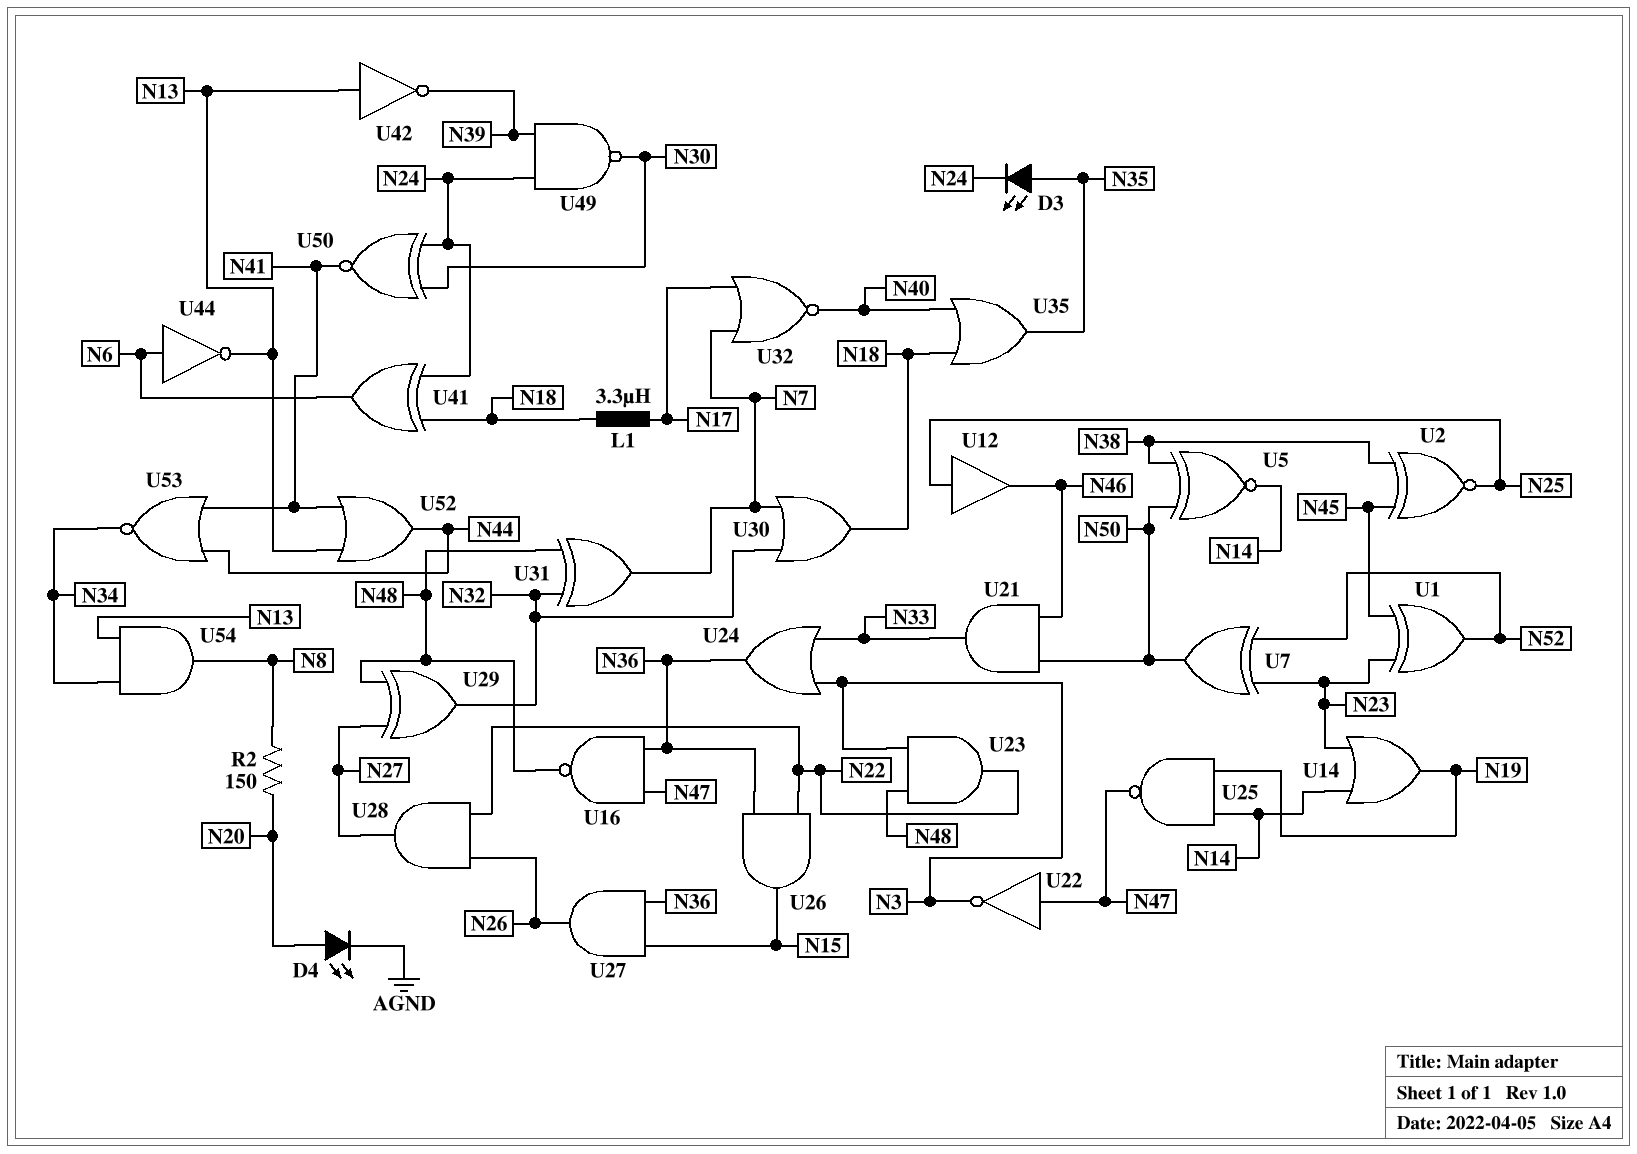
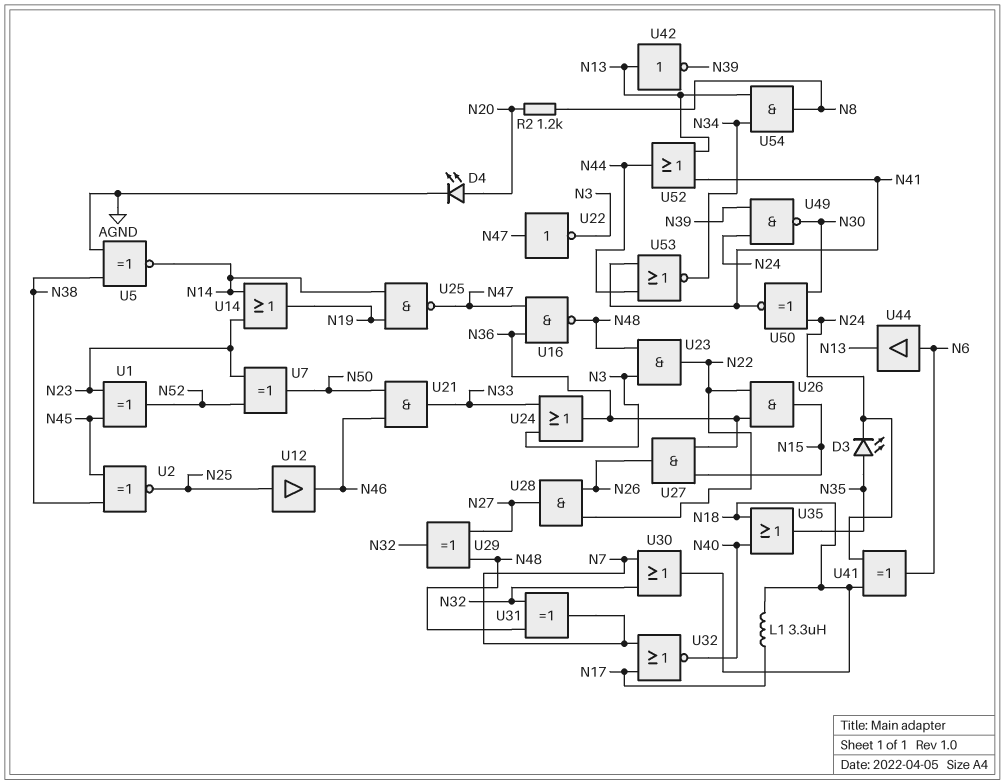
R2: 150 (N8, N20) -> 1.2k (N8, N20)
U5: XNOR (in N38, in N50, out N14) -> XNOR (in AGND, in N38, out N14)
U44: NOT (in N6, out N13) -> buffer (in N6, out N13)

